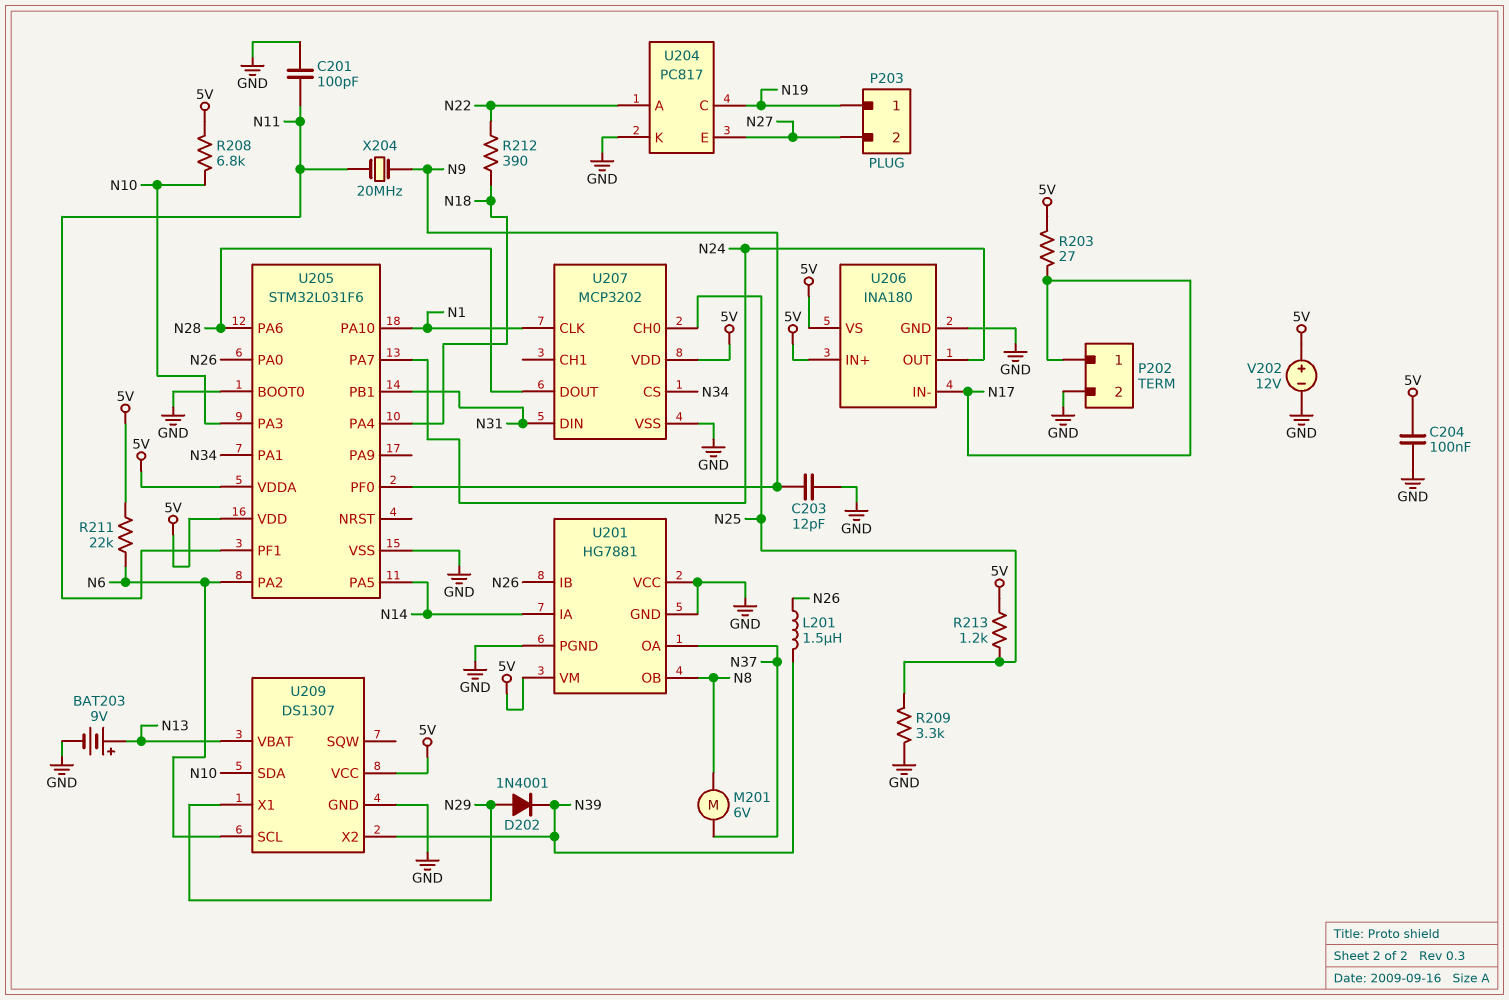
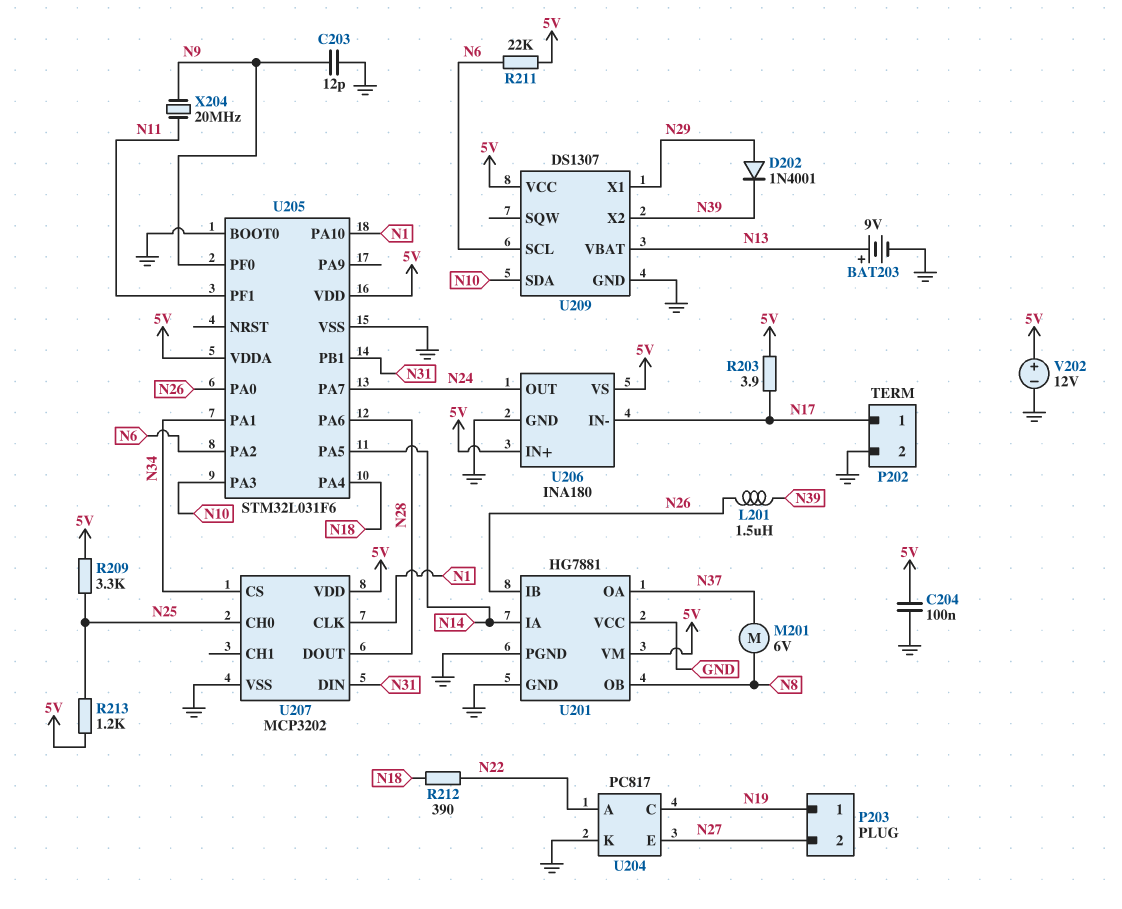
C201: 100pF (GND, N11) -> none
R203: 27 (5V, N17) -> 3.9 (5V, N17)
R208: 6.8k (5V, N10) -> none
R209: 3.3k (GND, N25) -> 3.3k (5V, N25)

